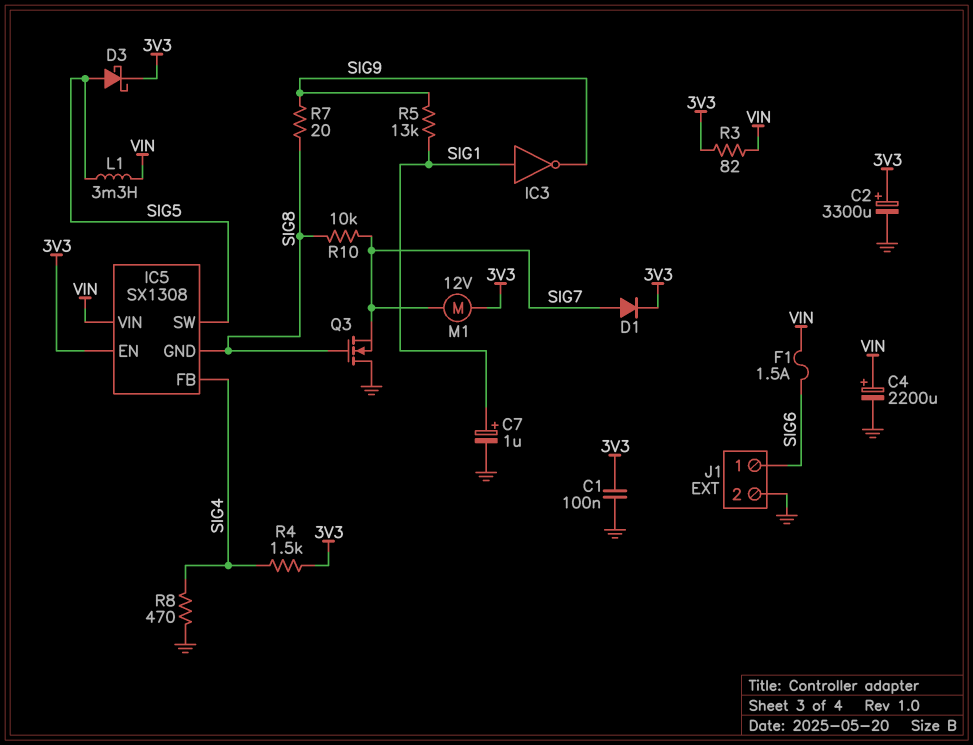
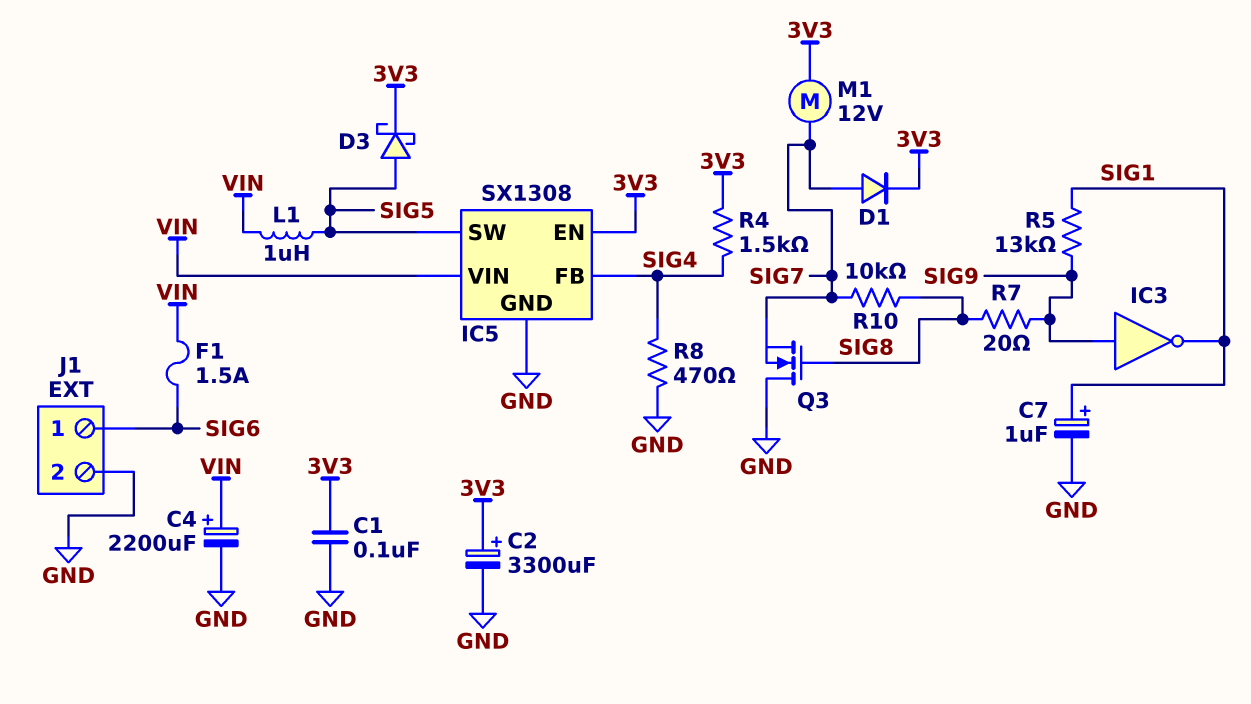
IC3: NOT (in SIG1, out SIG9) -> NOT (in SIG9, out SIG1)
IC5 pin GND: SIG8 -> GND
L1: 3.3mH (SIG5, VIN) -> 1uH (SIG5, VIN)
R3: 82 (3V3, VIN) -> none

